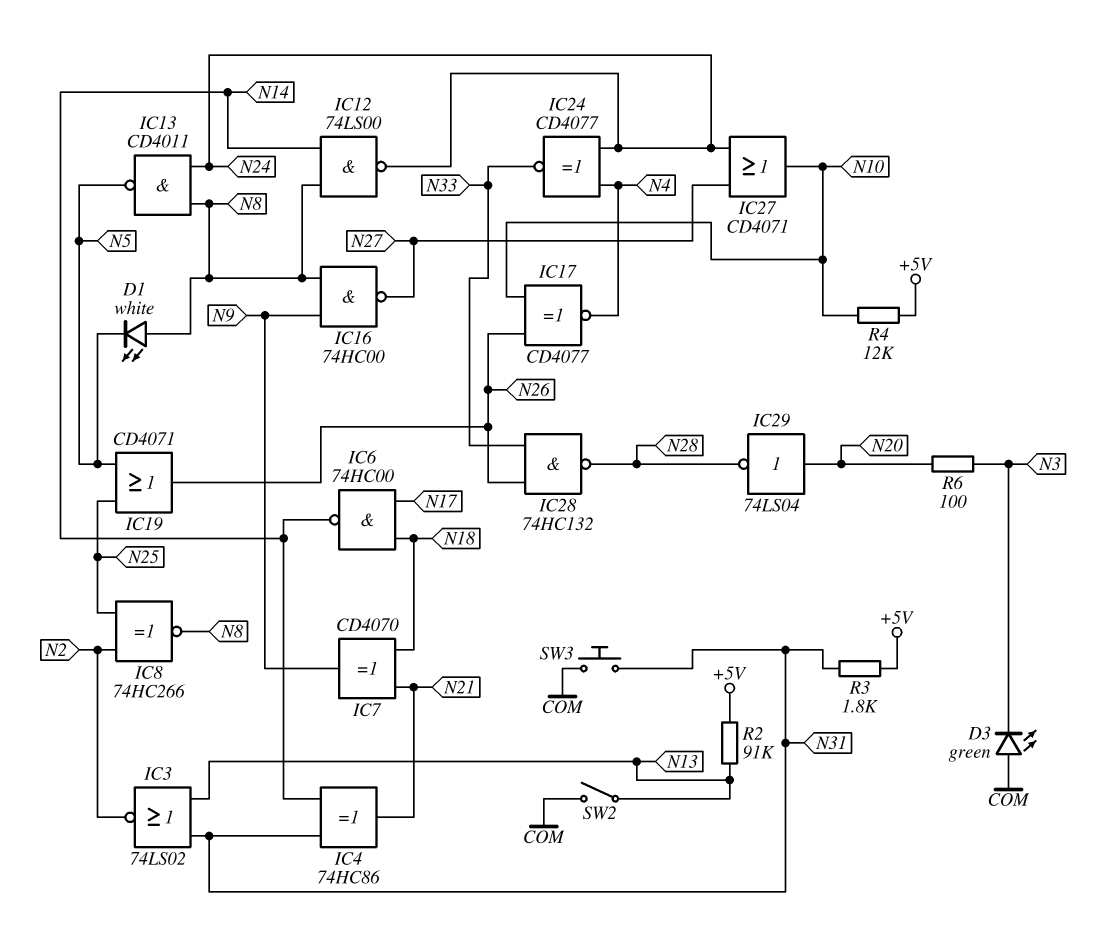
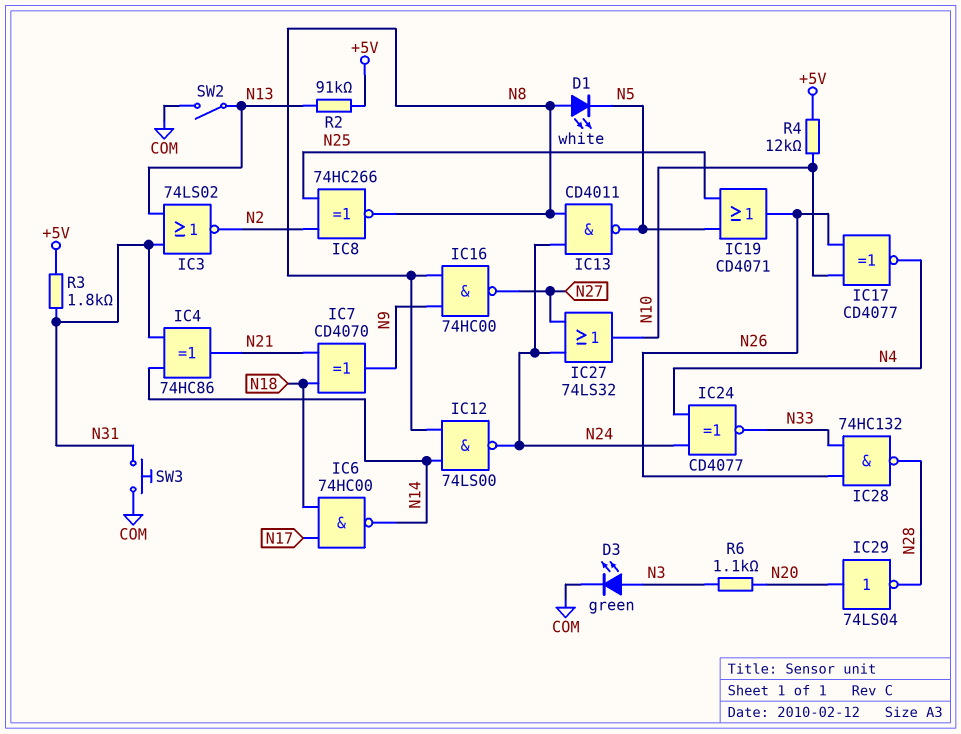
D3: LED green (A COM, K N3) -> LED green (A N3, K COM)
IC27: OR CD4071 (in N24, in N27, out N10) -> OR 74LS32 (in N24, in N27, out N10)
R6: 100 (N3, N20) -> 1.1k (N3, N20)

